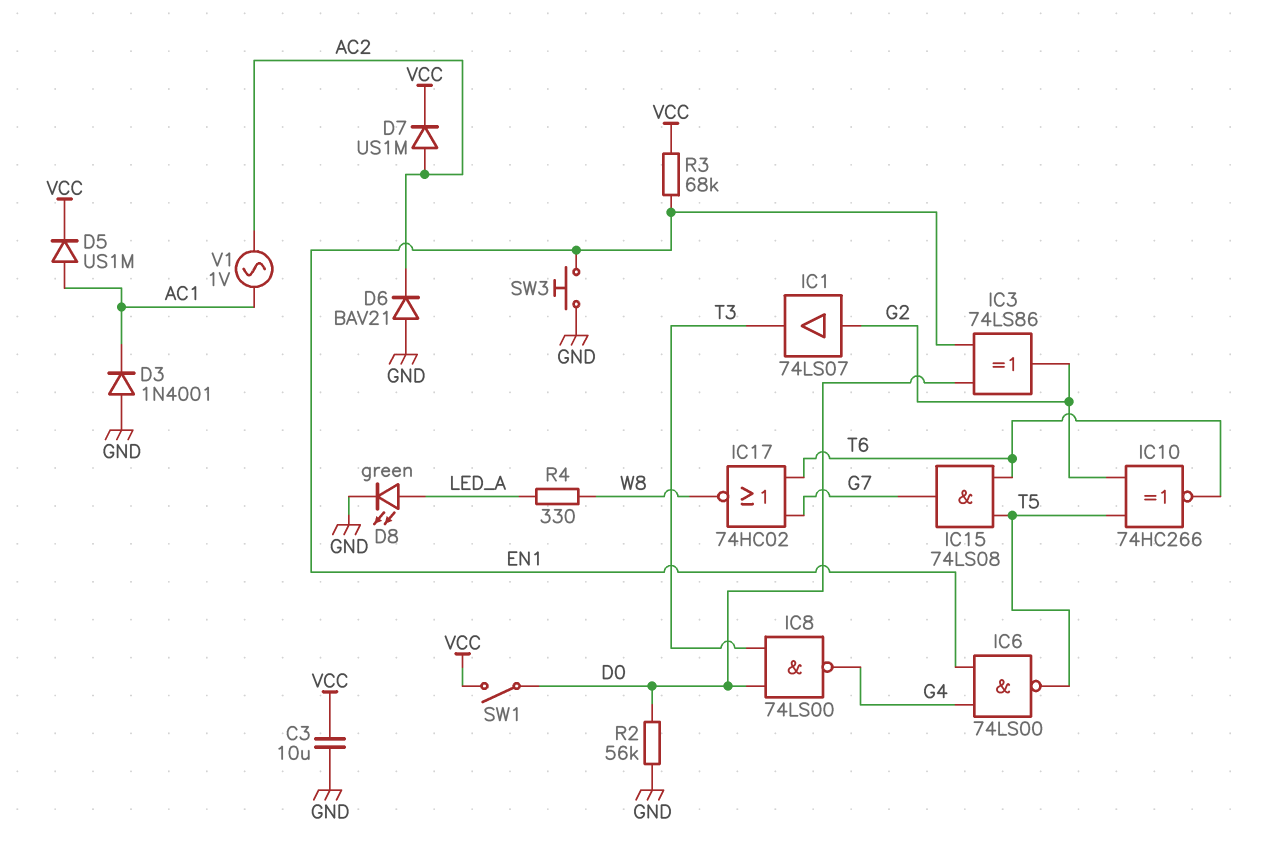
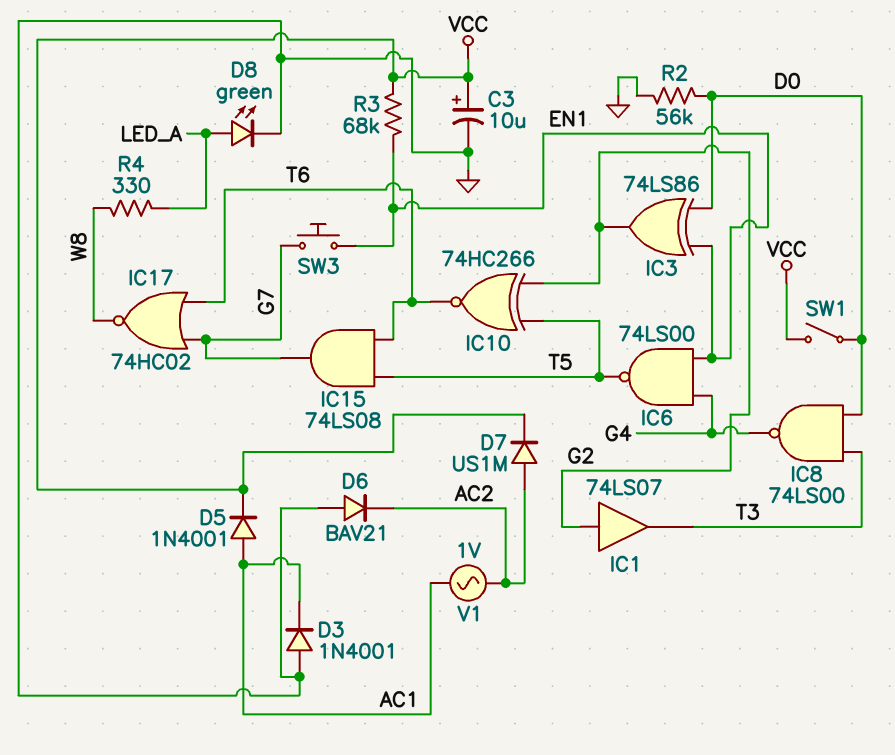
C3: 10uF (GND, VCC) -> 10uF (plus VCC, minus GND)
D5: diode US1M (A AC1, K VCC) -> diode 1N4001 (A AC1, K VCC)
SW3: button (EN1, GND) -> button (EN1, G7)

